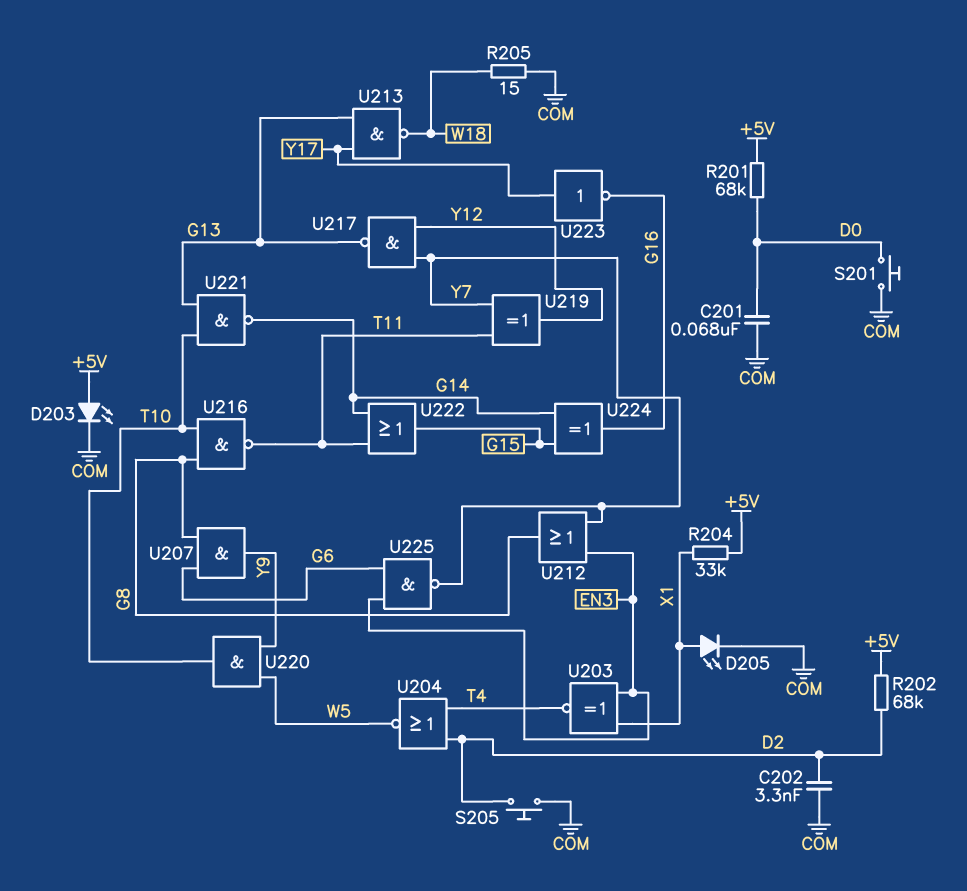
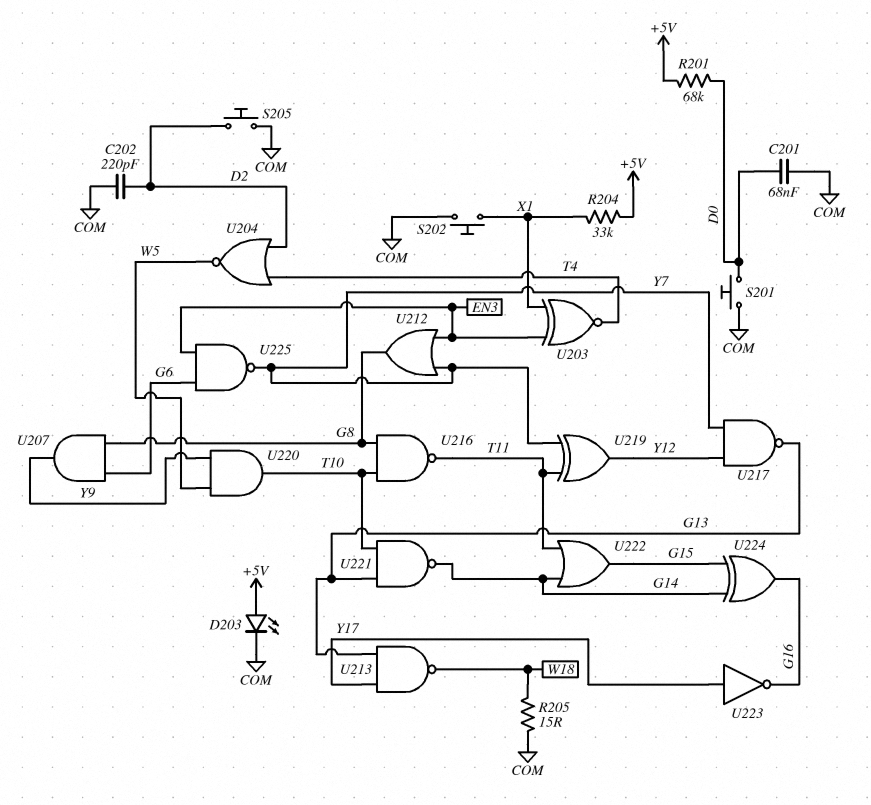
C202: 3.3nF (COM, D2) -> 220pF (COM, D2)
D205: LED (A X1, K COM) -> none
R202: 68k (+5V, D2) -> none
S202: none -> button (COM, X1)

